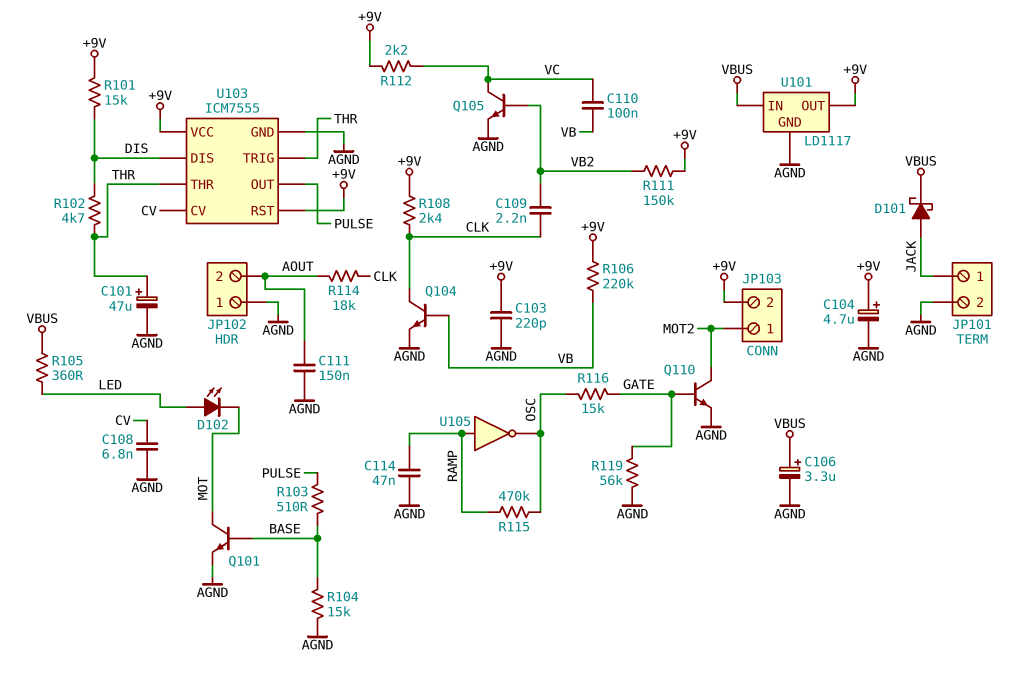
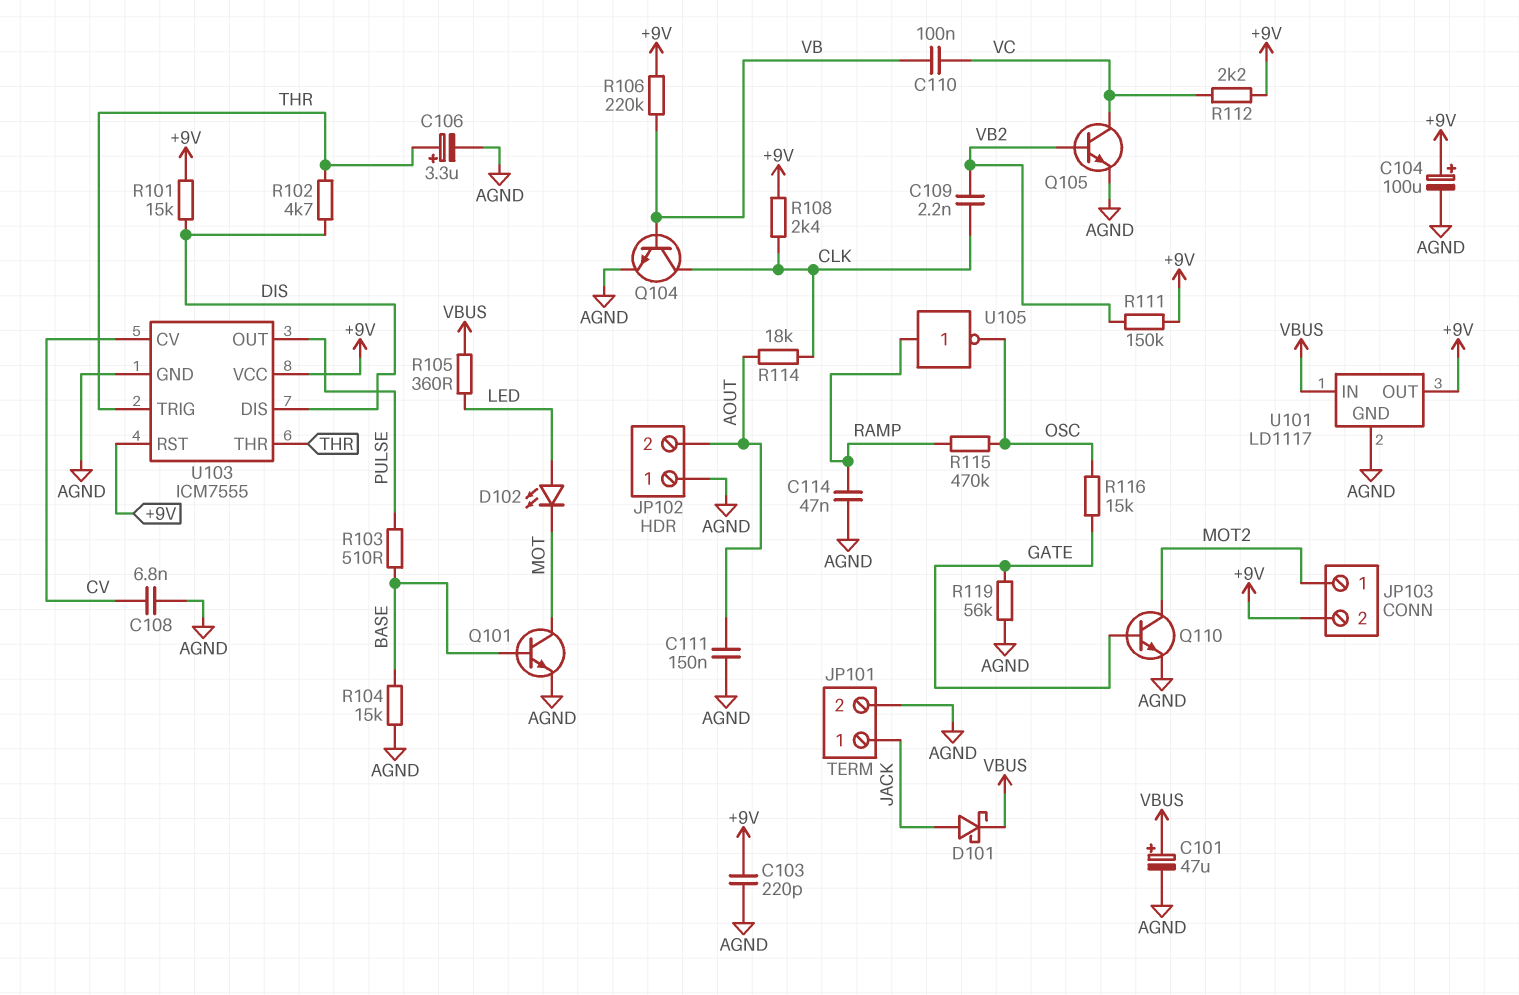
C101: 47uF (plus THR, minus AGND) -> 47uF (plus VBUS, minus AGND)
C104: 4.7uF (plus +9V, minus AGND) -> 100uF (plus +9V, minus AGND)
C106: 3.3uF (plus VBUS, minus AGND) -> 3.3uF (plus THR, minus AGND)

